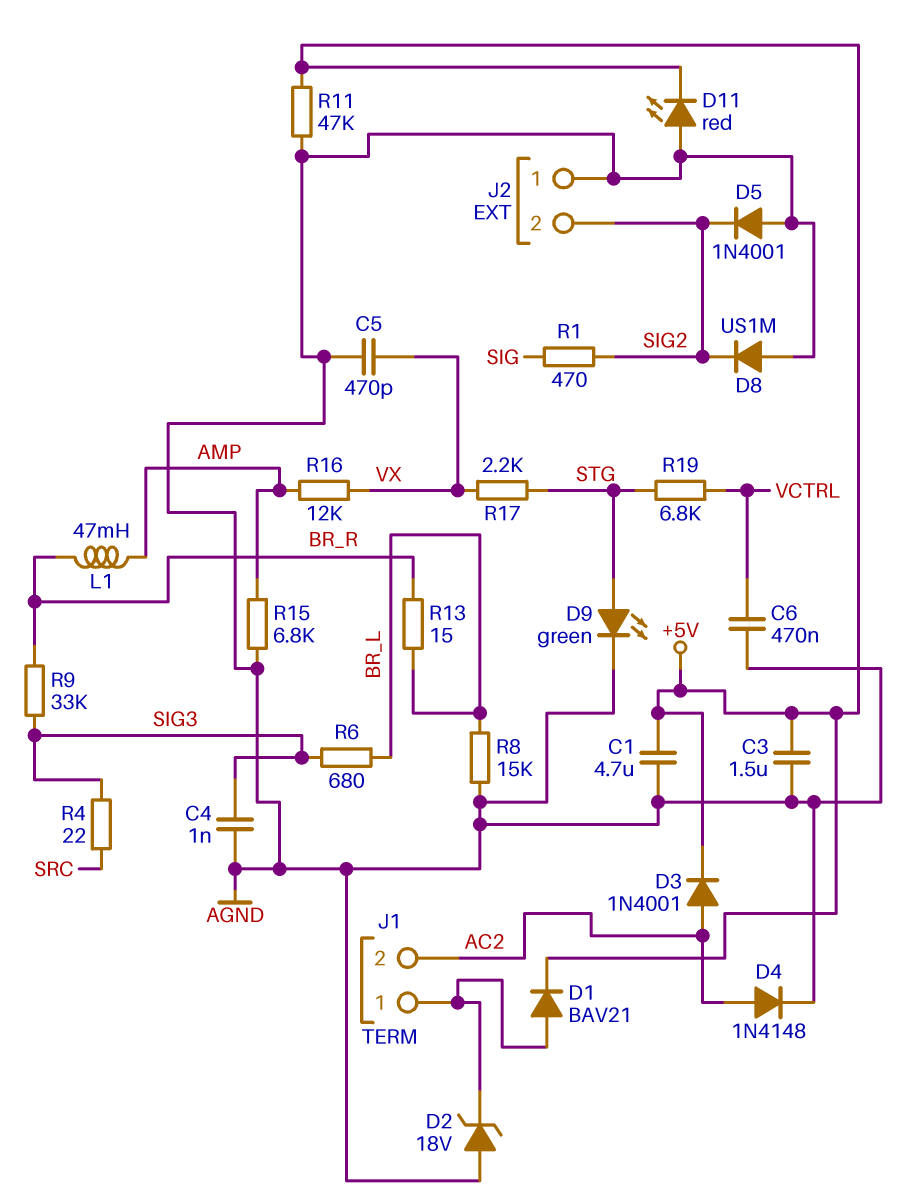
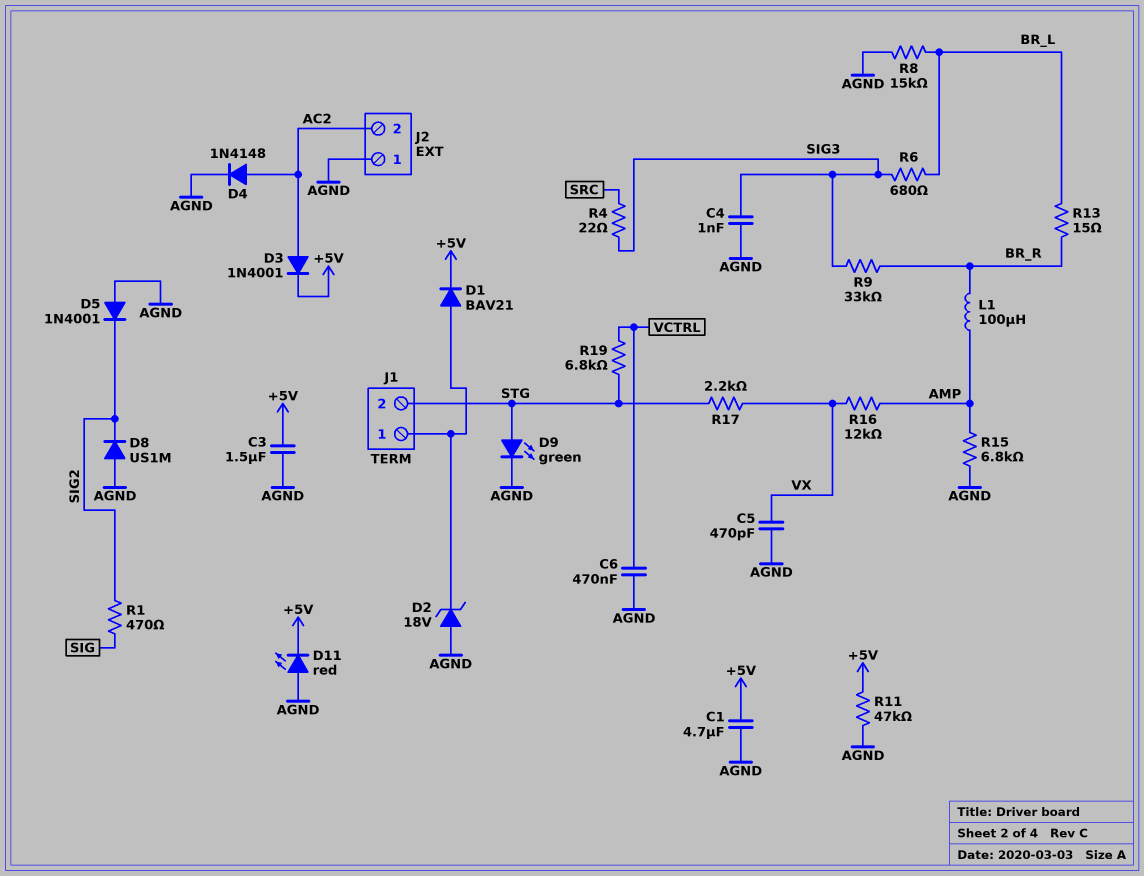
J1 pin 2: AC2 -> STG
J2 pin 2: SIG2 -> AC2
L1: 47mH (AMP, BR_R) -> 100uH (AMP, BR_R)

